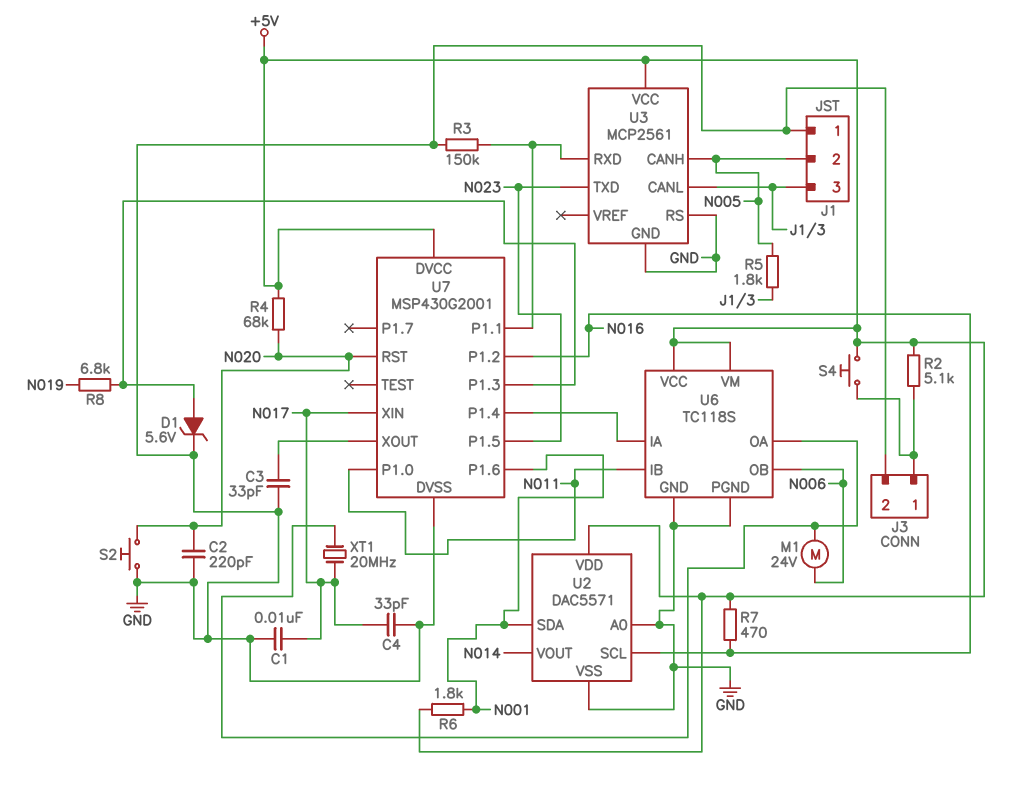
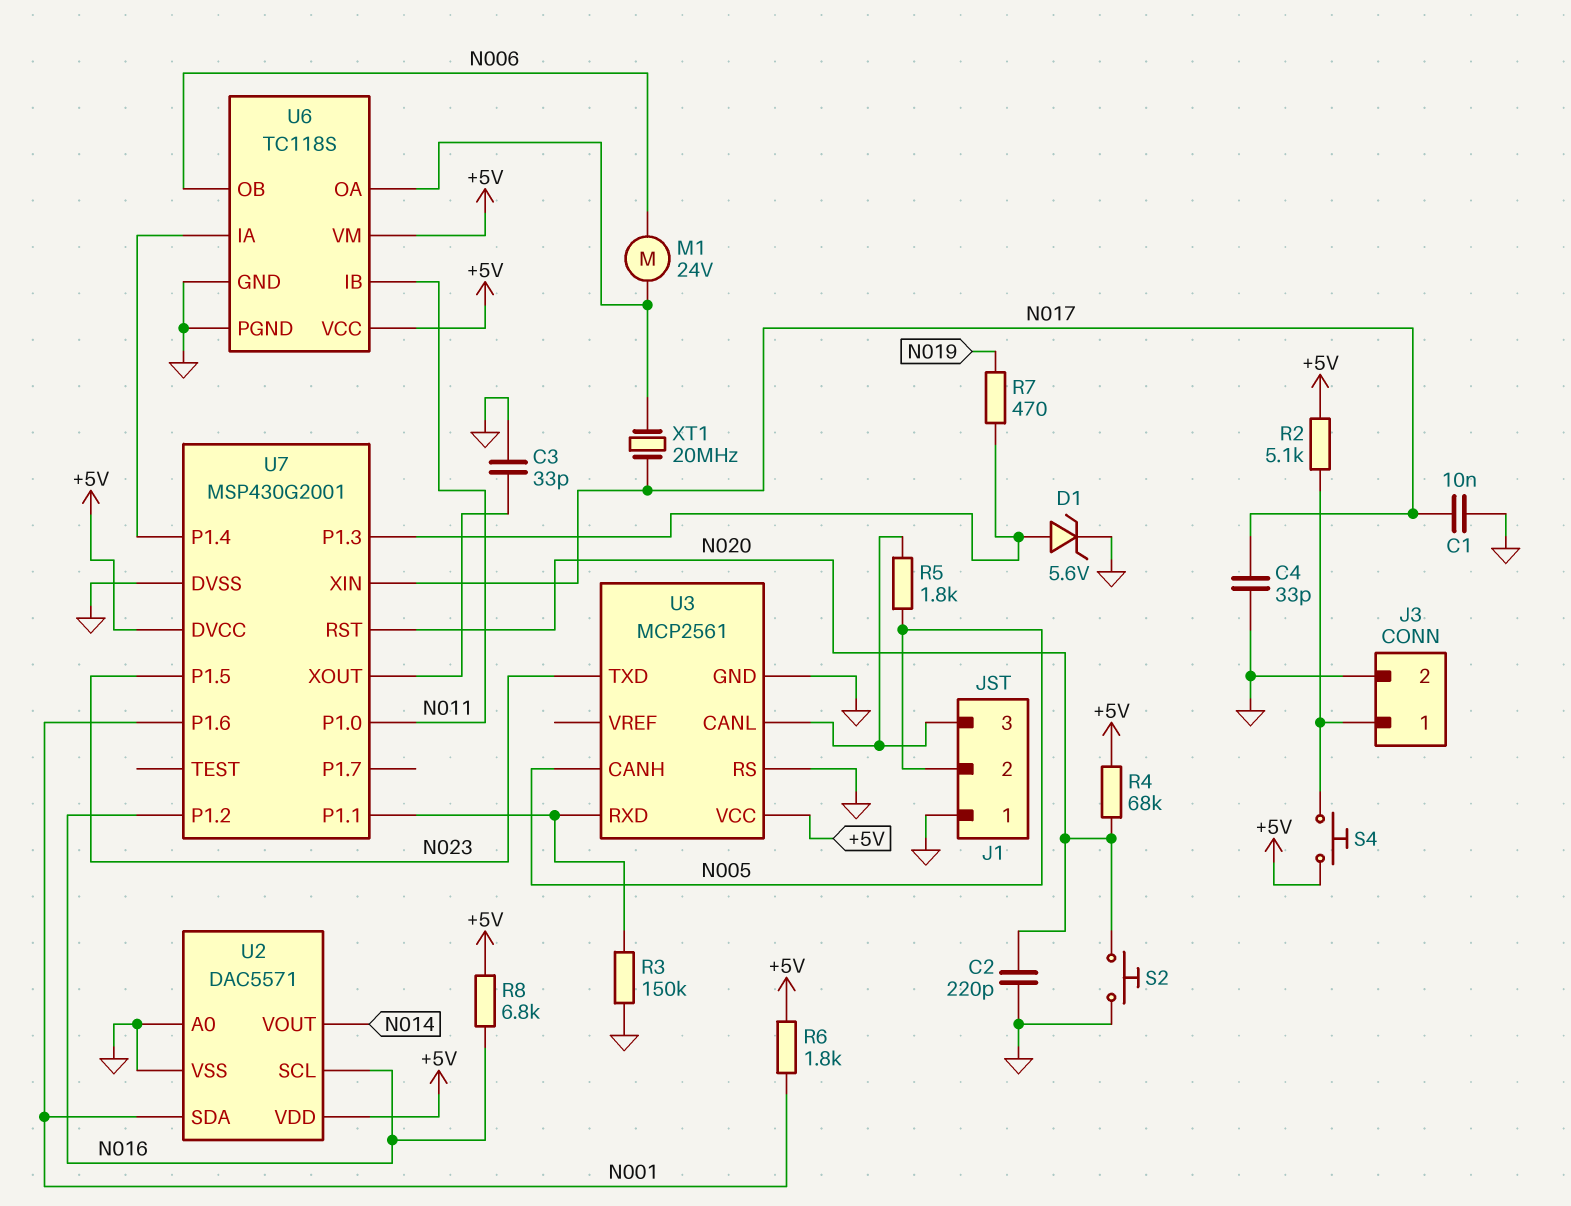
R7: 470 (+5V, N016) -> 470 (N019, U7/P1.3)
R8: 6.8k (N019, U7/P1.3) -> 6.8k (+5V, N016)

